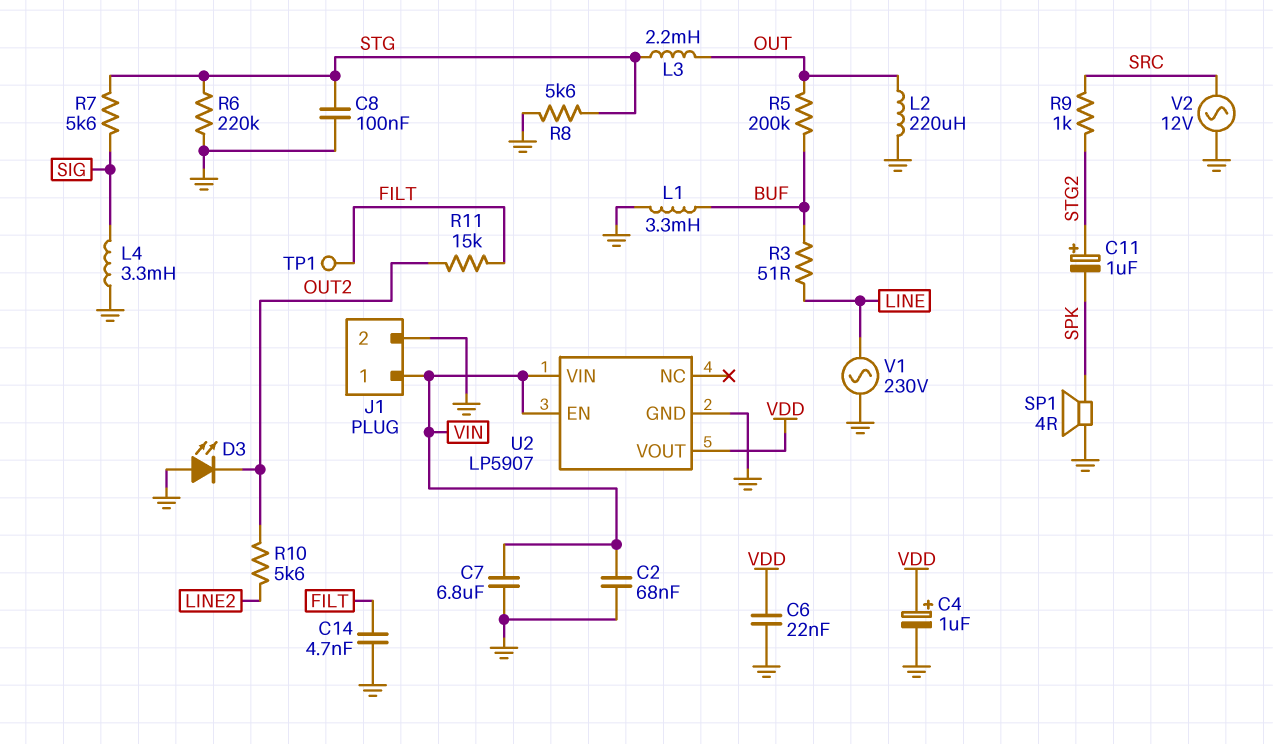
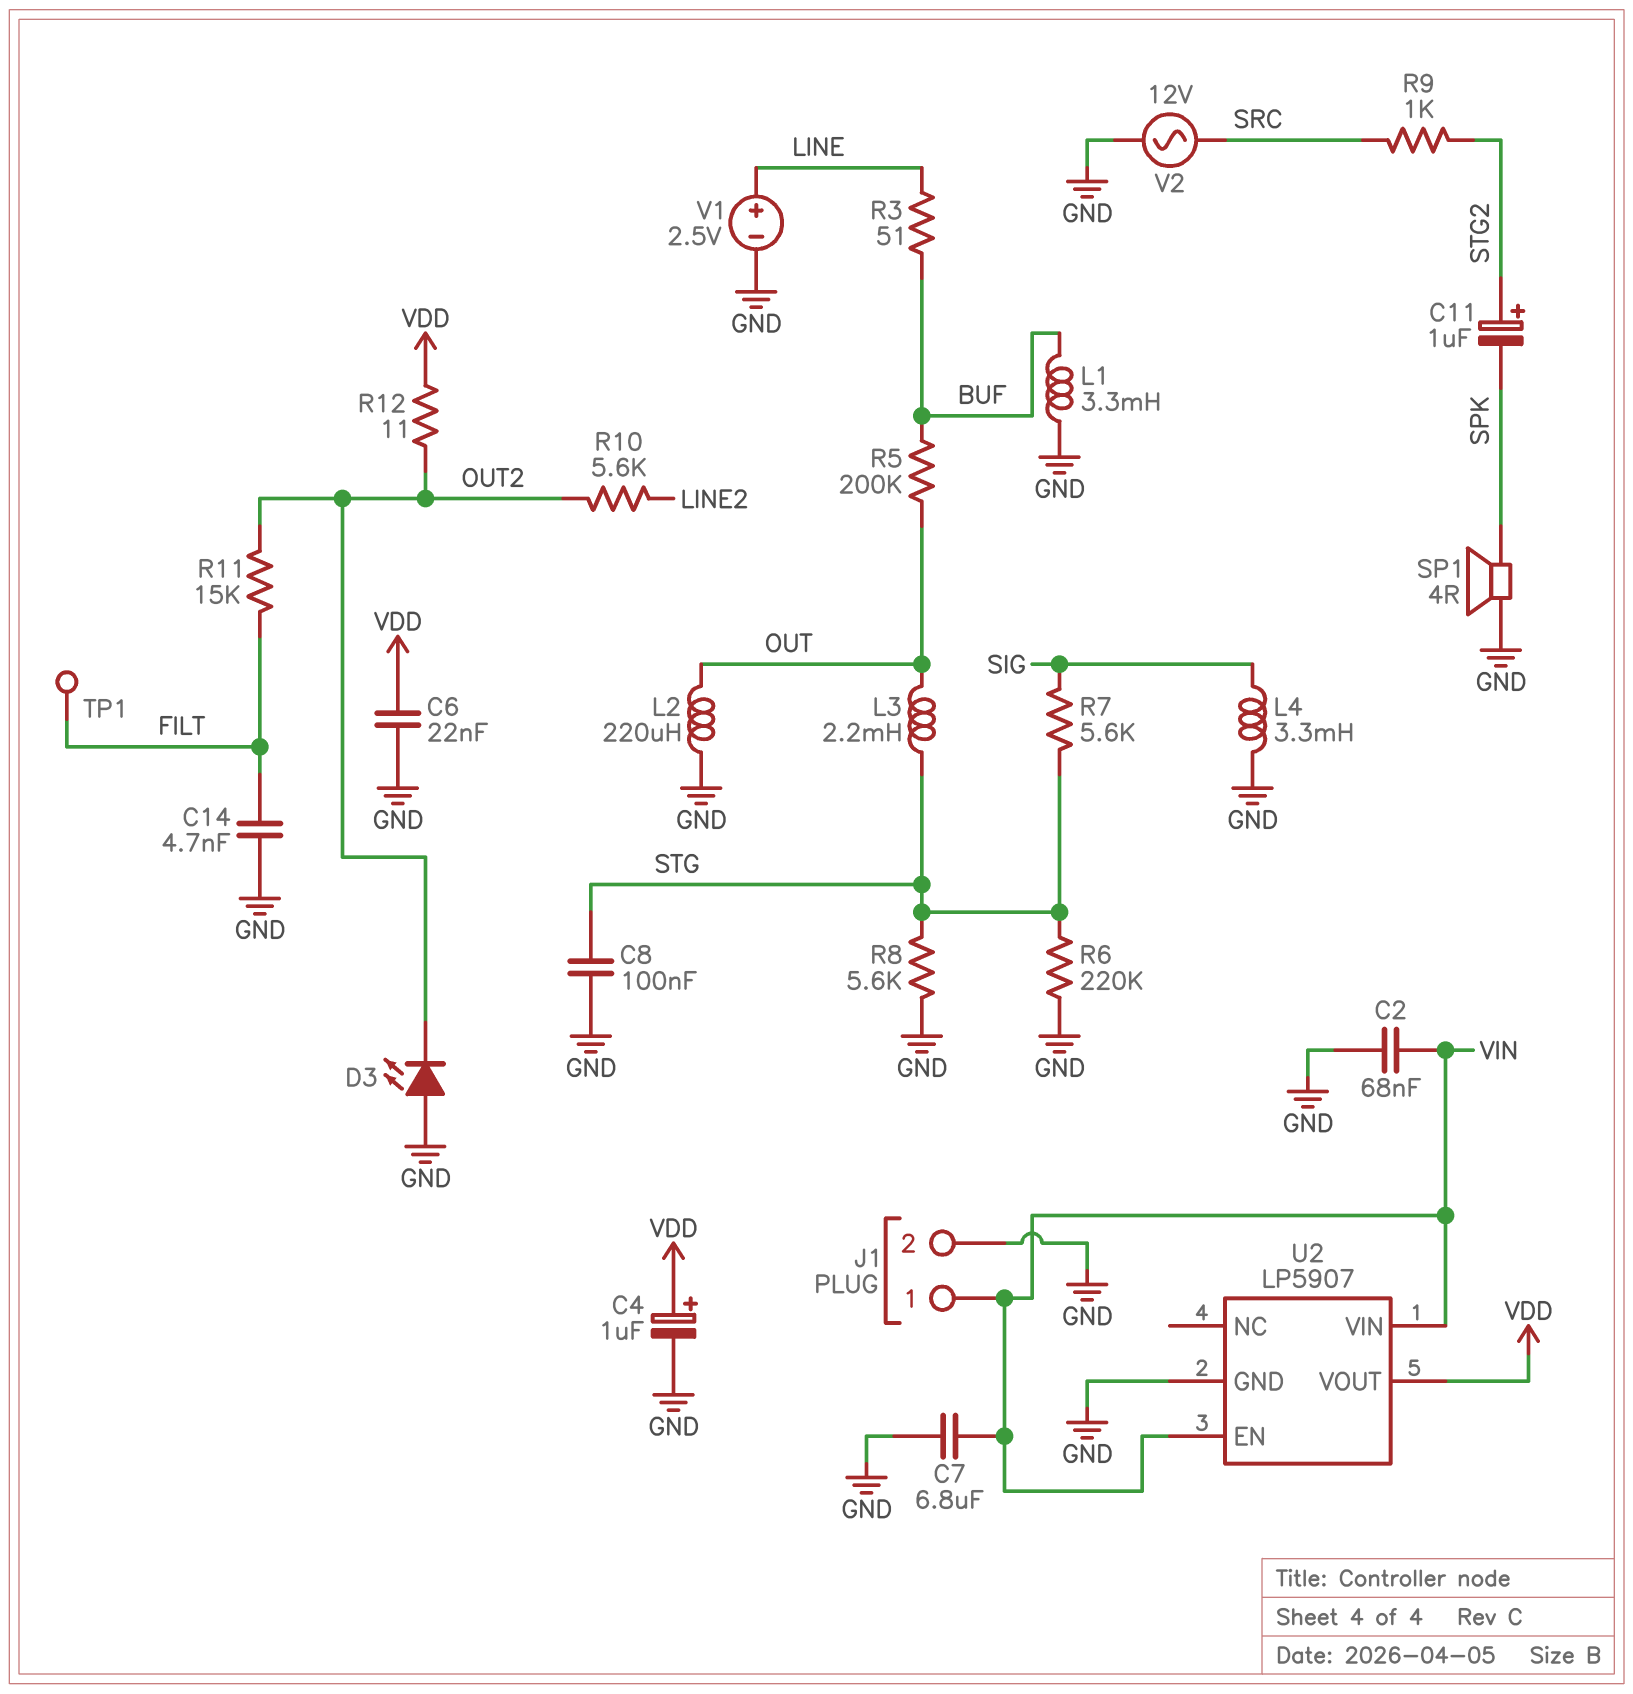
R12: none -> 11 (OUT2, VDD)
V1: AC 230V (GND, LINE) -> 2.5V (plus LINE, minus GND)

